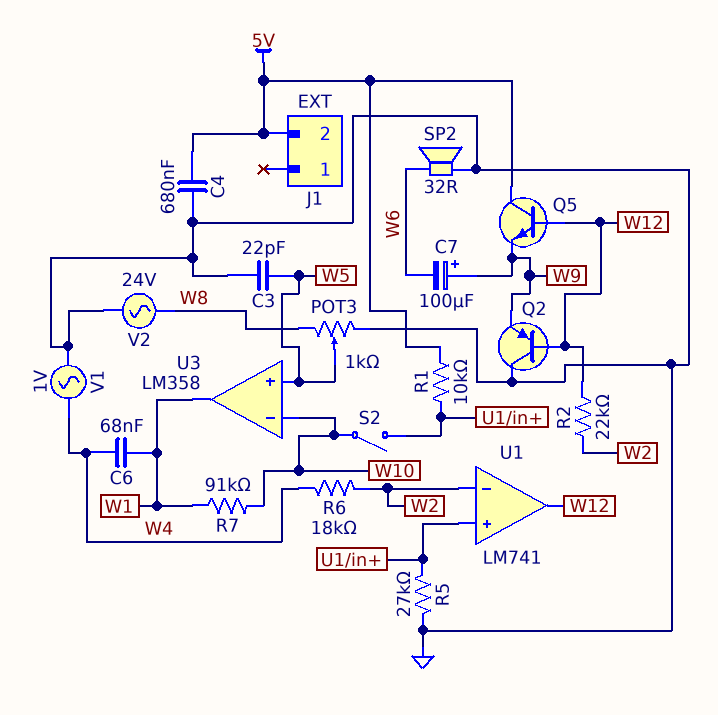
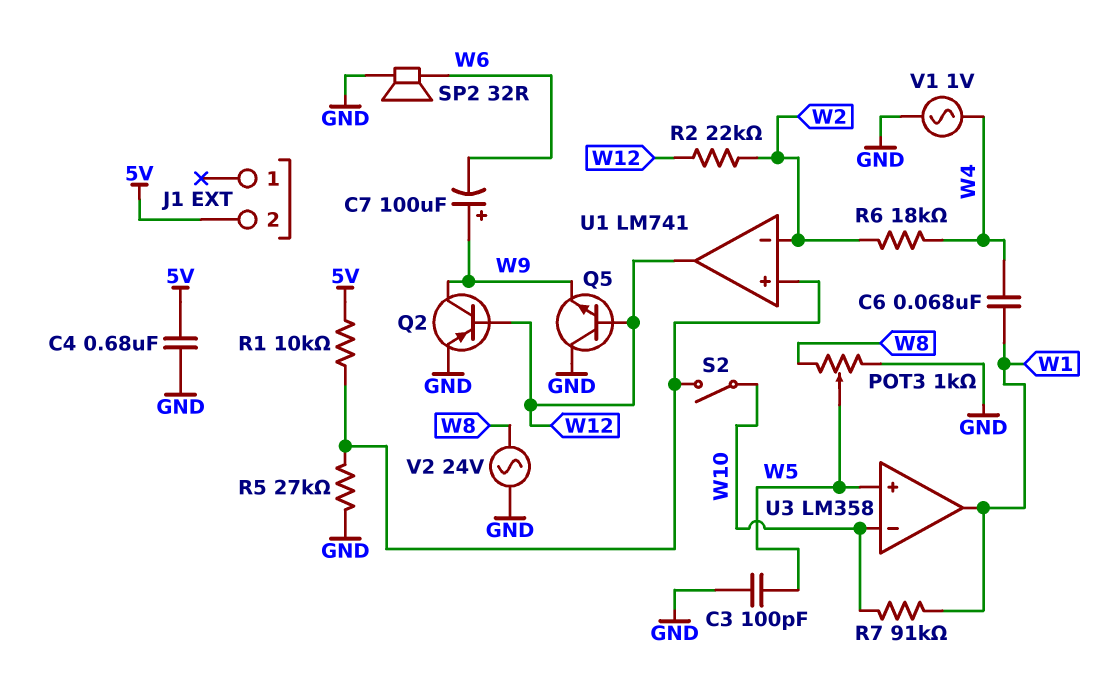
C3: 22pF (GND, W5) -> 100pF (GND, W5)
Q2: PNP (B W12, C GND, E W9) -> PNP (B W12, C W9, E GND)
Q5: NPN (B W12, C 5V, E W9) -> NPN (B W12, C GND, E W9)

